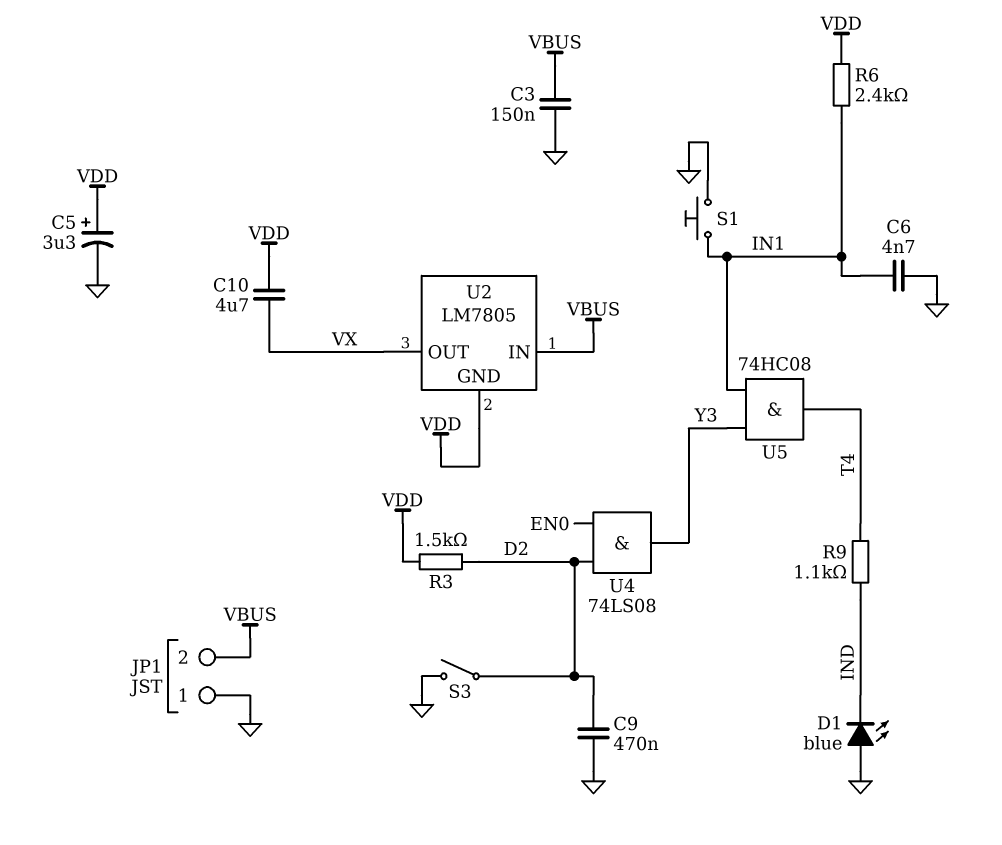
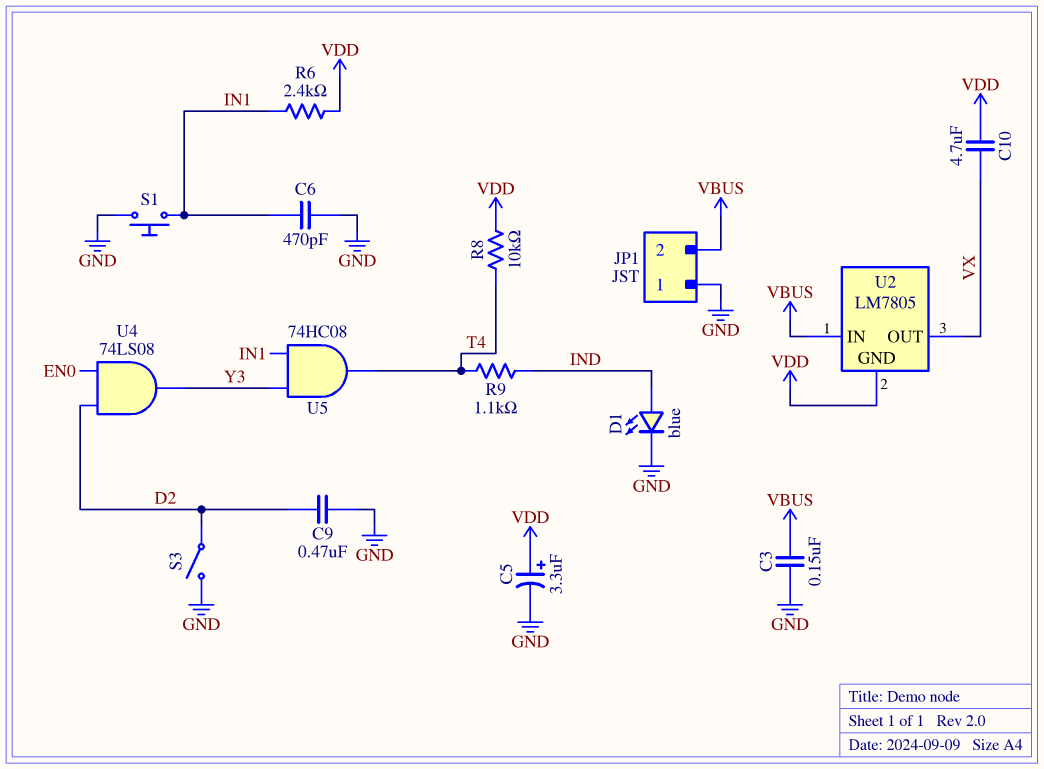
C6: 4.7nF (GND, IN1) -> 470pF (GND, IN1)
D1: LED blue (A GND, K IND) -> LED blue (A IND, K GND)
R3: 1.5k (D2, VDD) -> none
R8: none -> 10k (T4, VDD)

